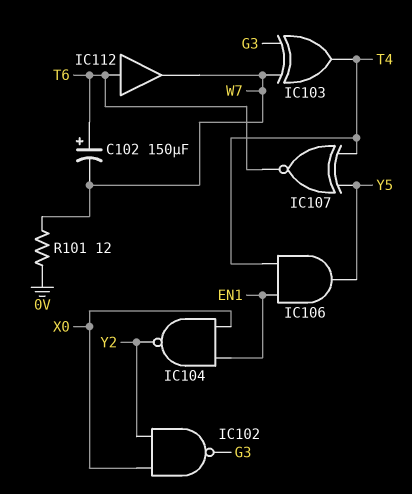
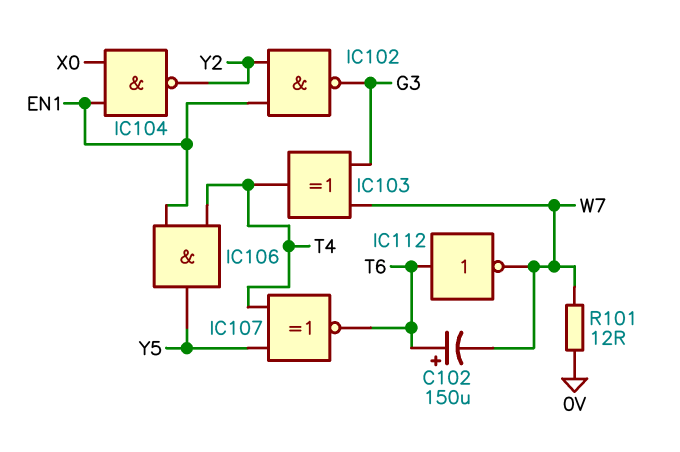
IC102: NAND (in X0, in Y2, out G3) -> NAND (in EN1, in Y2, out G3)
IC112: buffer (in T6, out W7) -> NOT (in T6, out W7)

